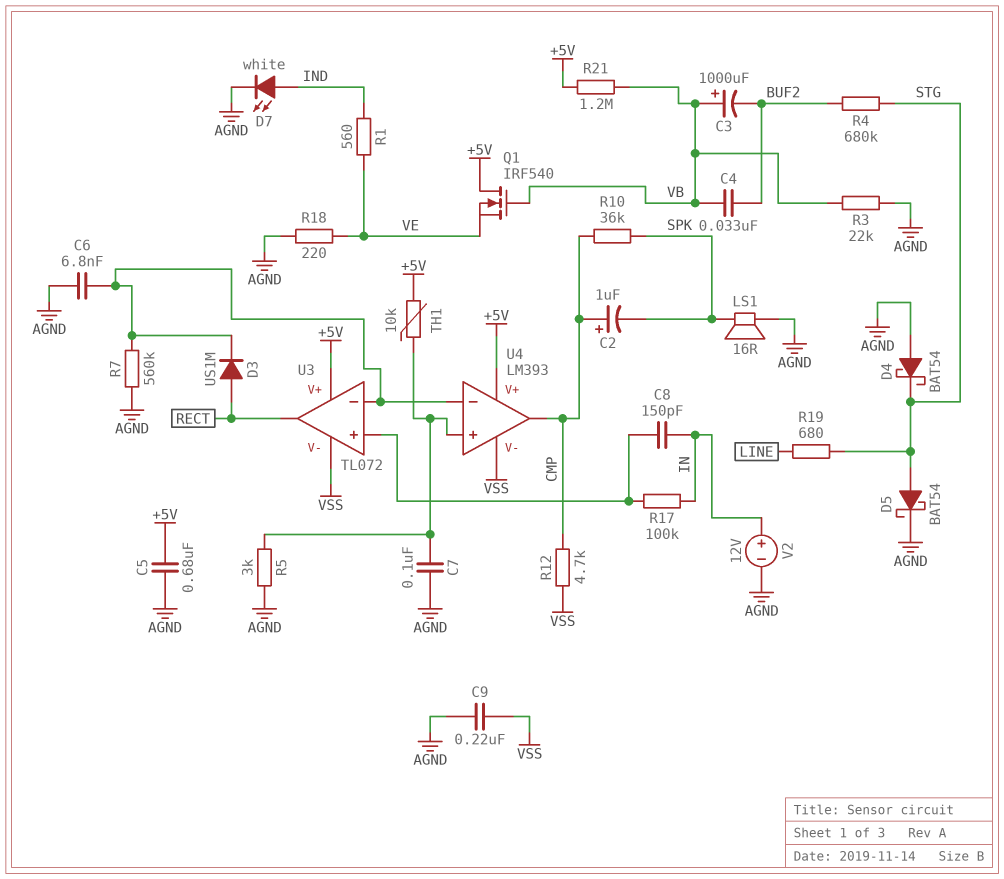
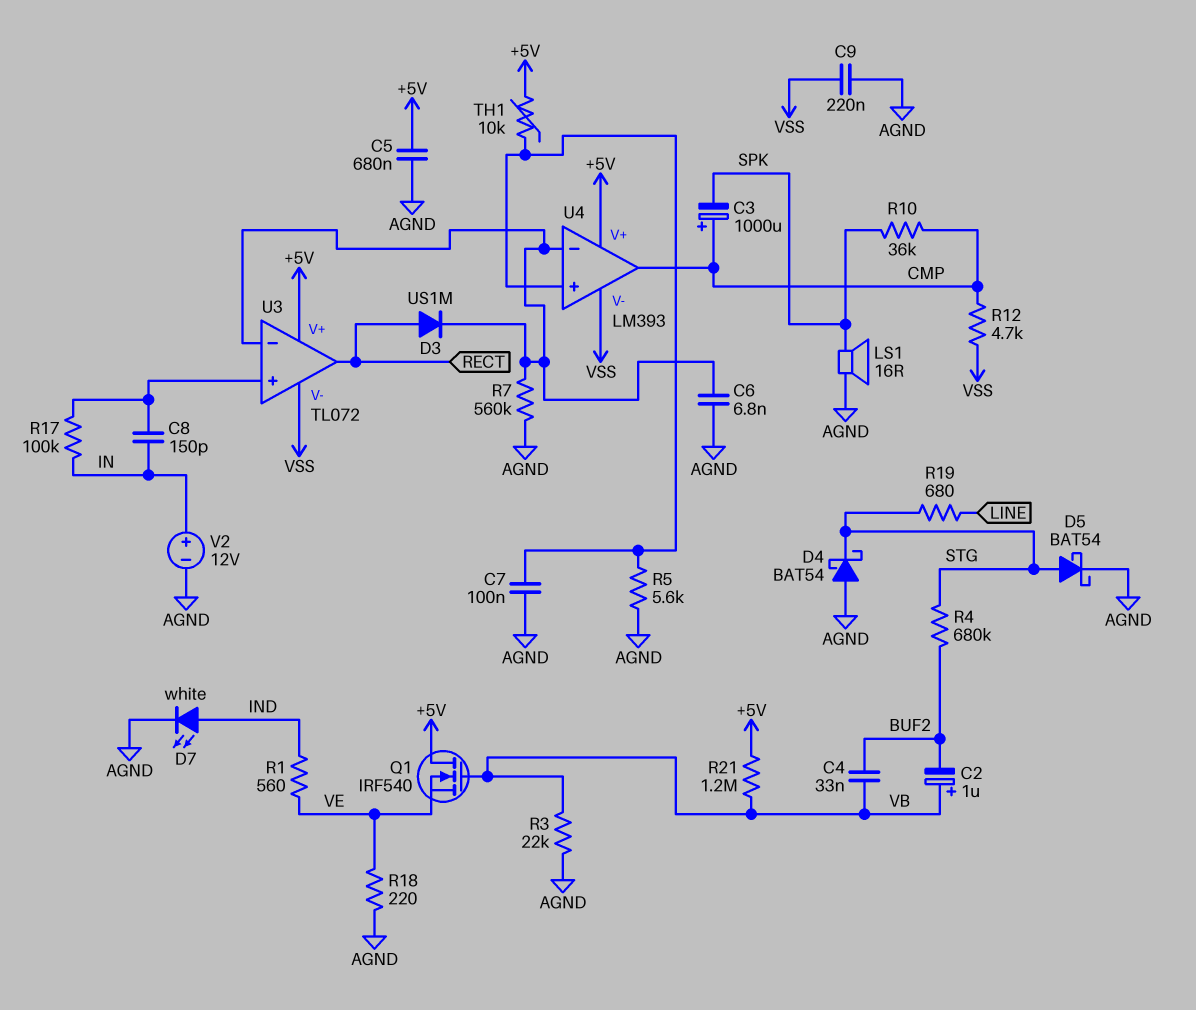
C2: 1uF (plus CMP, minus SPK) -> 1uF (plus VB, minus BUF2)
C3: 1000uF (plus VB, minus BUF2) -> 1000uF (plus CMP, minus SPK)
R5: 3k (AGND, U4/in+) -> 5.6k (AGND, U4/in+)

